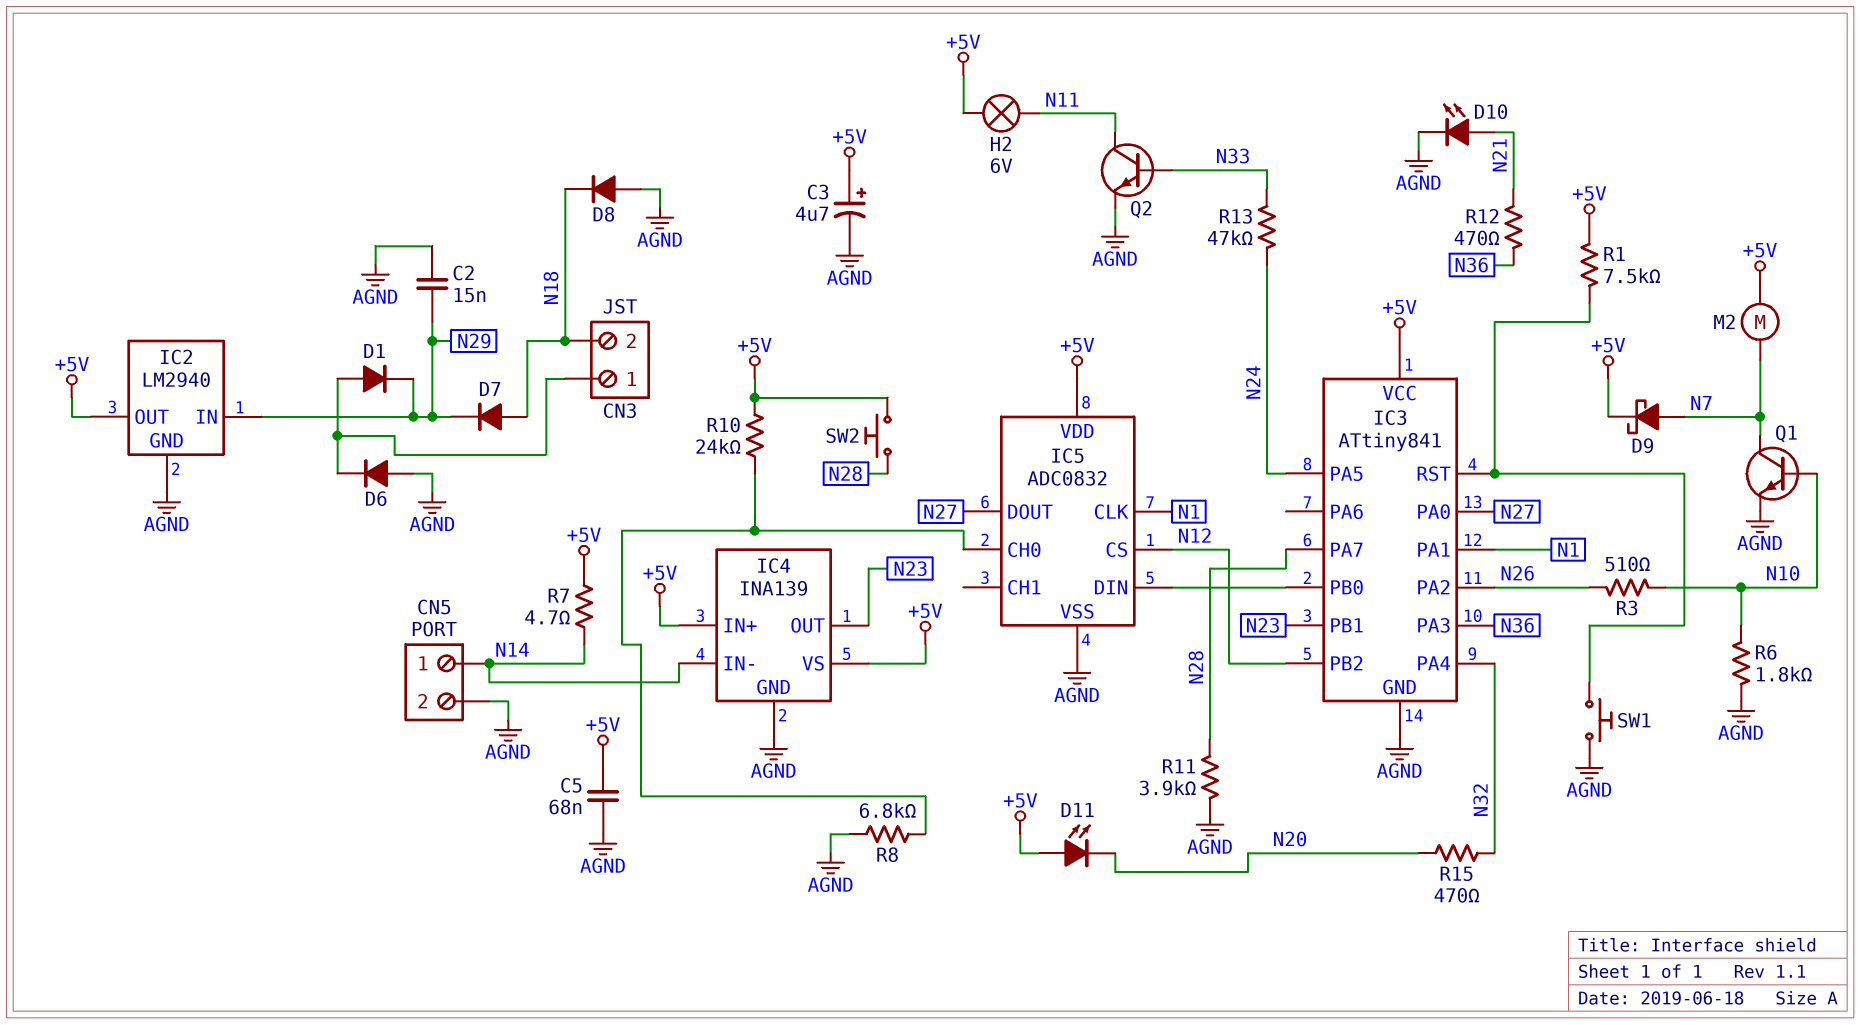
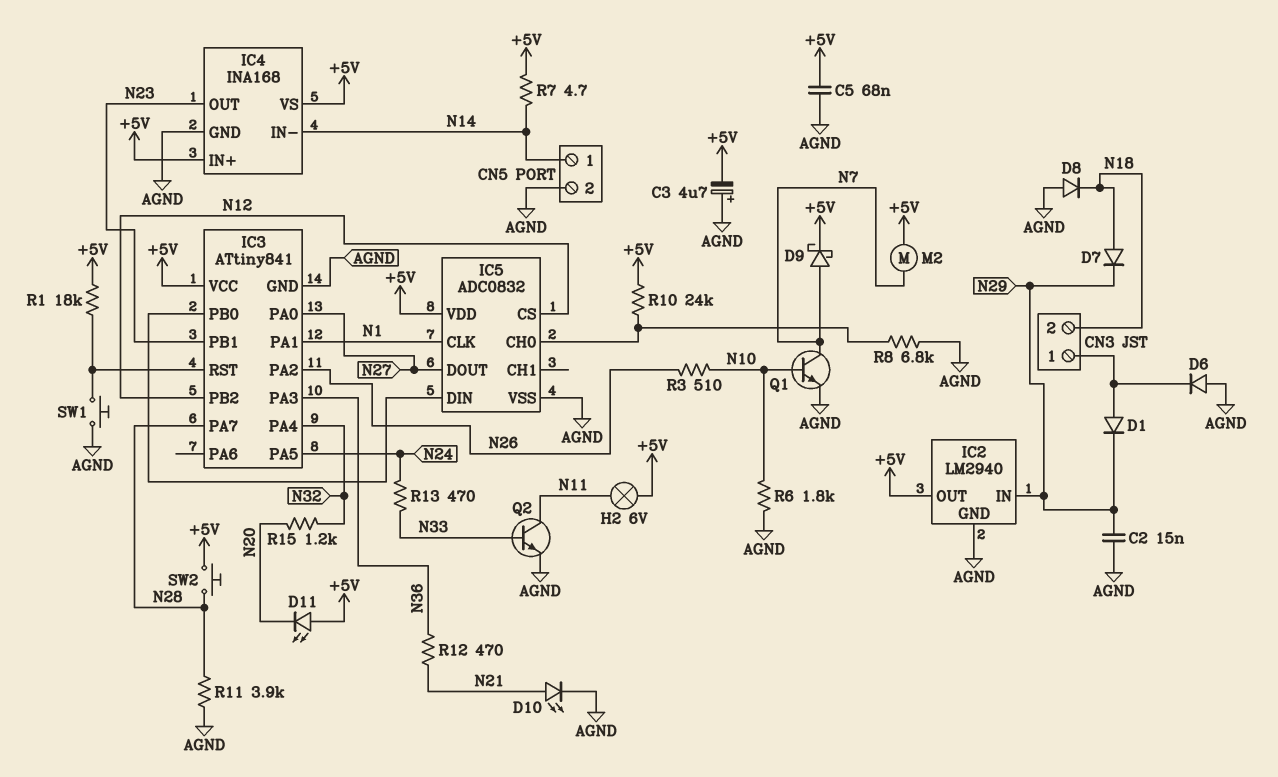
C3: 4.7uF (plus +5V, minus AGND) -> 4.7uF (plus AGND, minus +5V)
IC4: INA139 -> INA168
R1: 7.5k (+5V, IC3/RST) -> 18k (+5V, IC3/RST)
R13: 47k (N24, N33) -> 470 (N24, N33)
R15: 470 (N20, N32) -> 1.2k (N20, N32)

